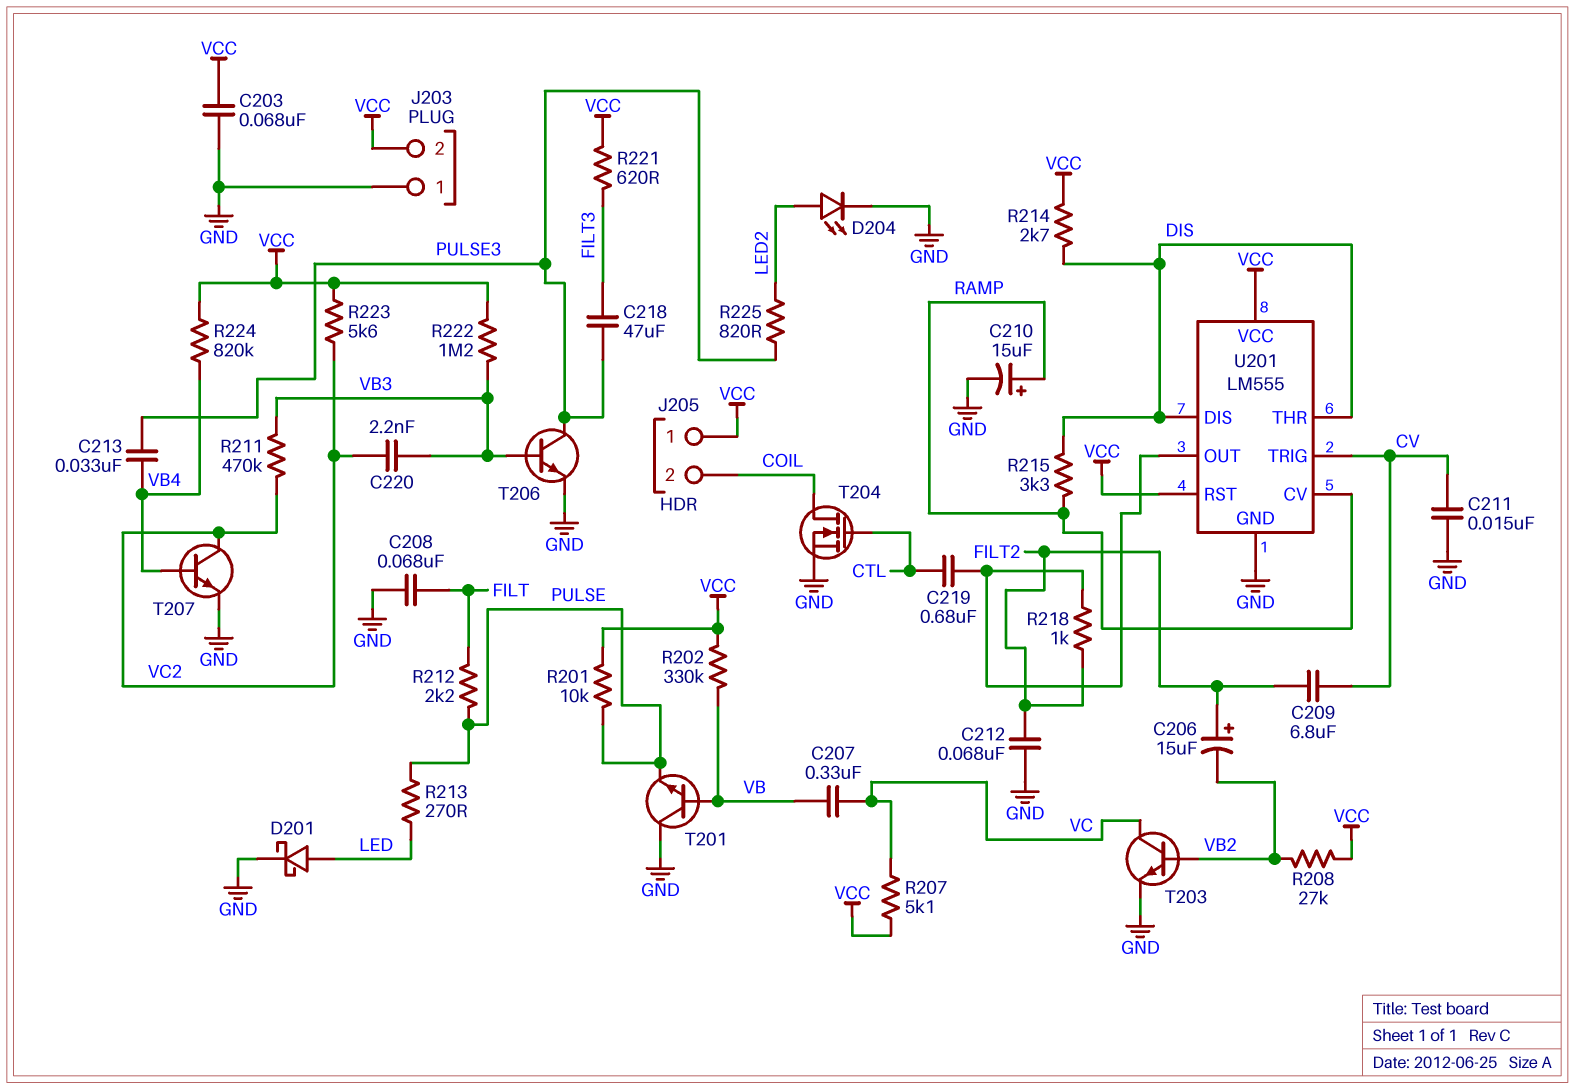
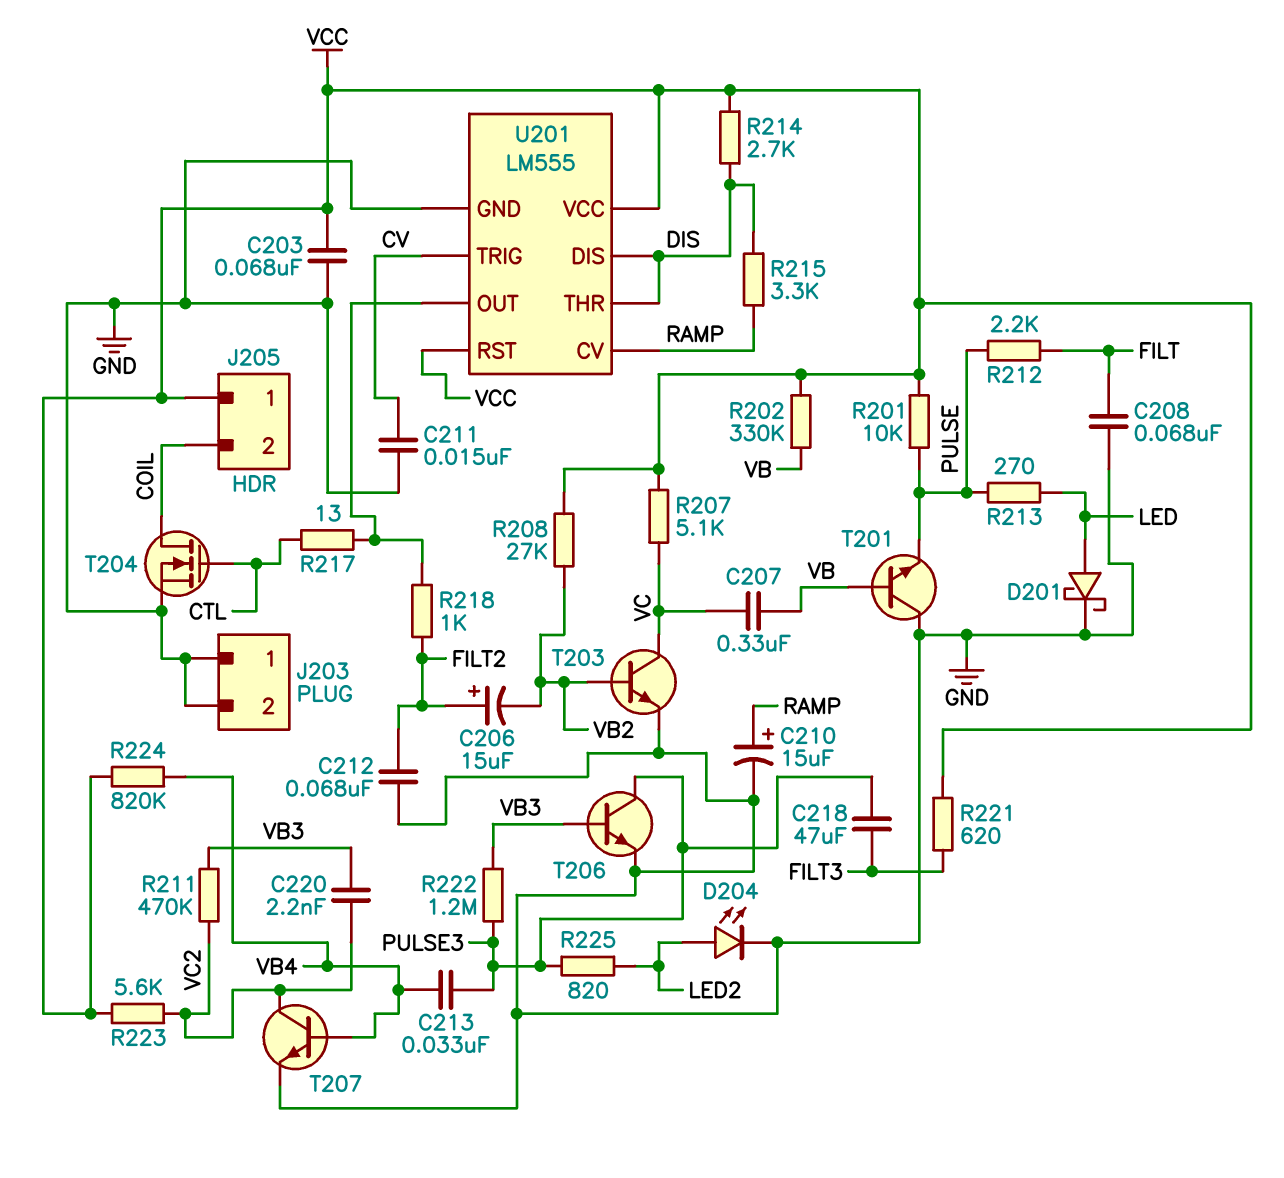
C209: 6.8uF (CV, FILT2) -> none
C219: 680nF (CTL, U201/OUT) -> none
J203 pin 2: VCC -> GND
R217: none -> 13 (CTL, U201/OUT)
R222: 1.2M (VB3, VCC) -> 1.2M (PULSE3, VB3)

